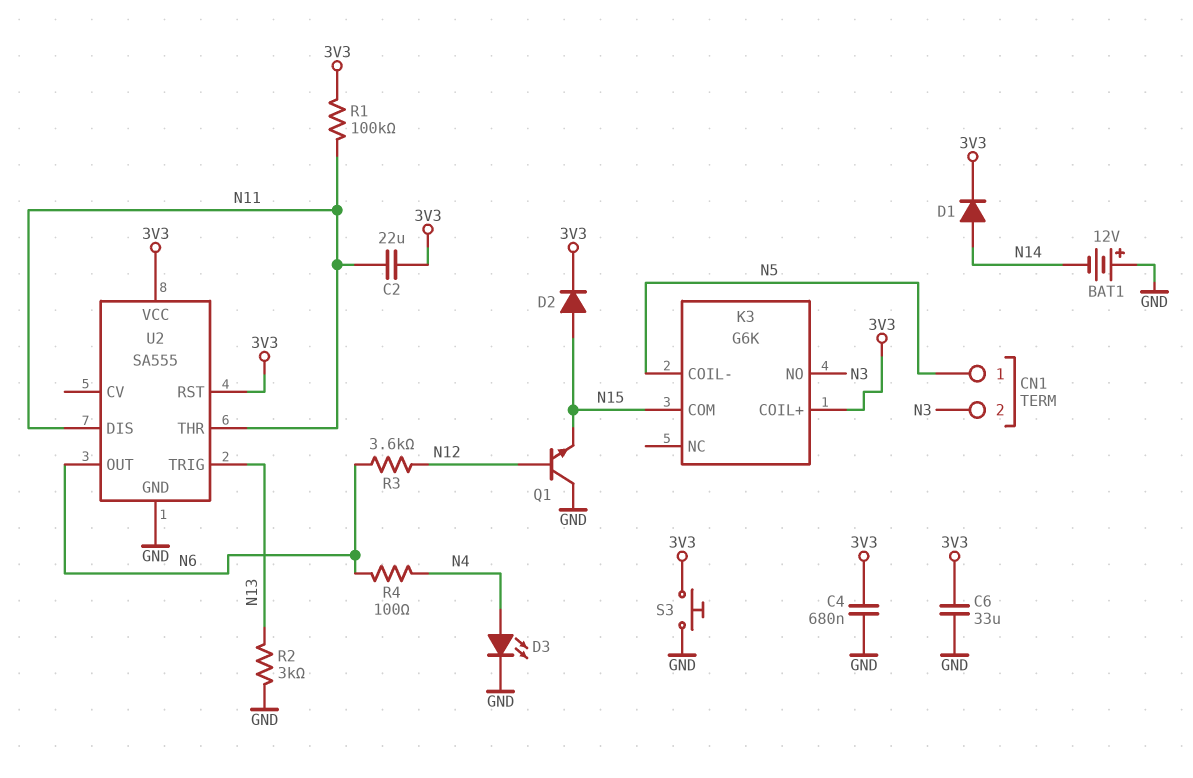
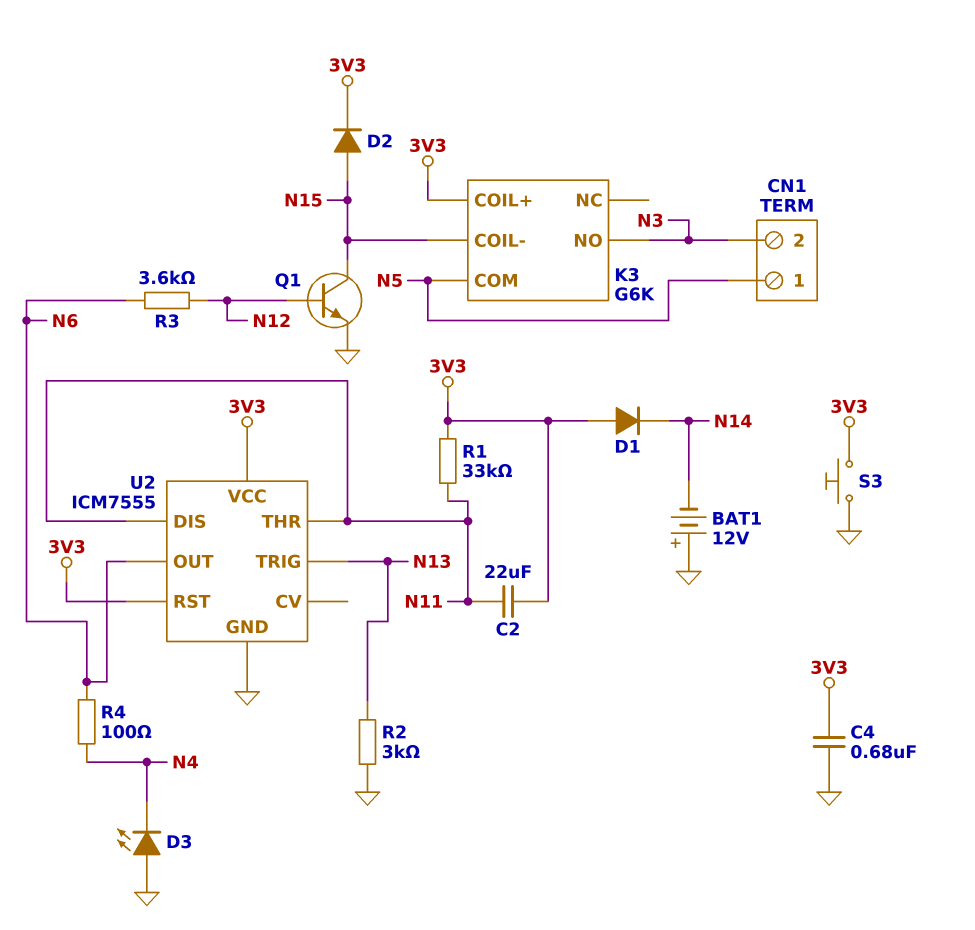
C6: 33uF (3V3, GND) -> none
D1: diode (A N14, K 3V3) -> diode (A 3V3, K N14)
D3: LED (A N4, K GND) -> LED (A GND, K N4)
K3 pin COIL-: N5 -> N15
K3 pin COM: N15 -> N5
Q1: NPN (B N12, C GND, E N15) -> NPN (B N12, C N15, E GND)
R1: 100k (3V3, N11) -> 33k (3V3, N11)
U2: SA555 -> ICM7555

